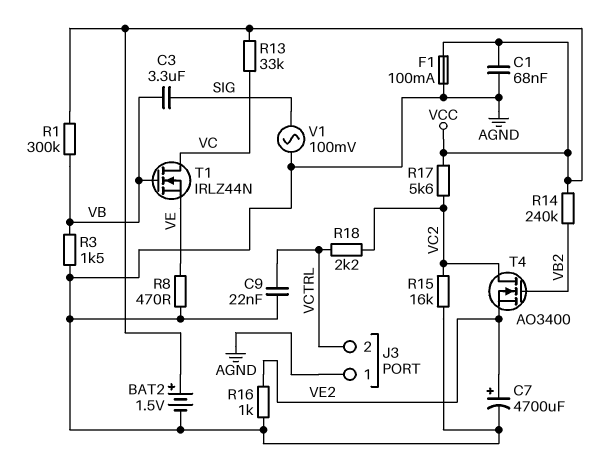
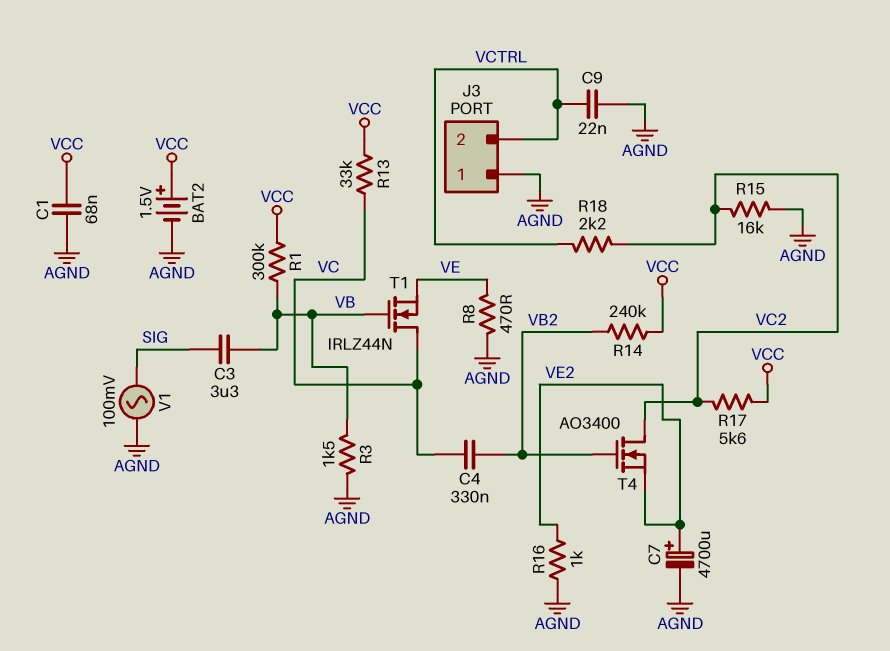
C4: none -> 330nF (VB2, VC)
F1: 100mA (AGND, VCC) -> none

